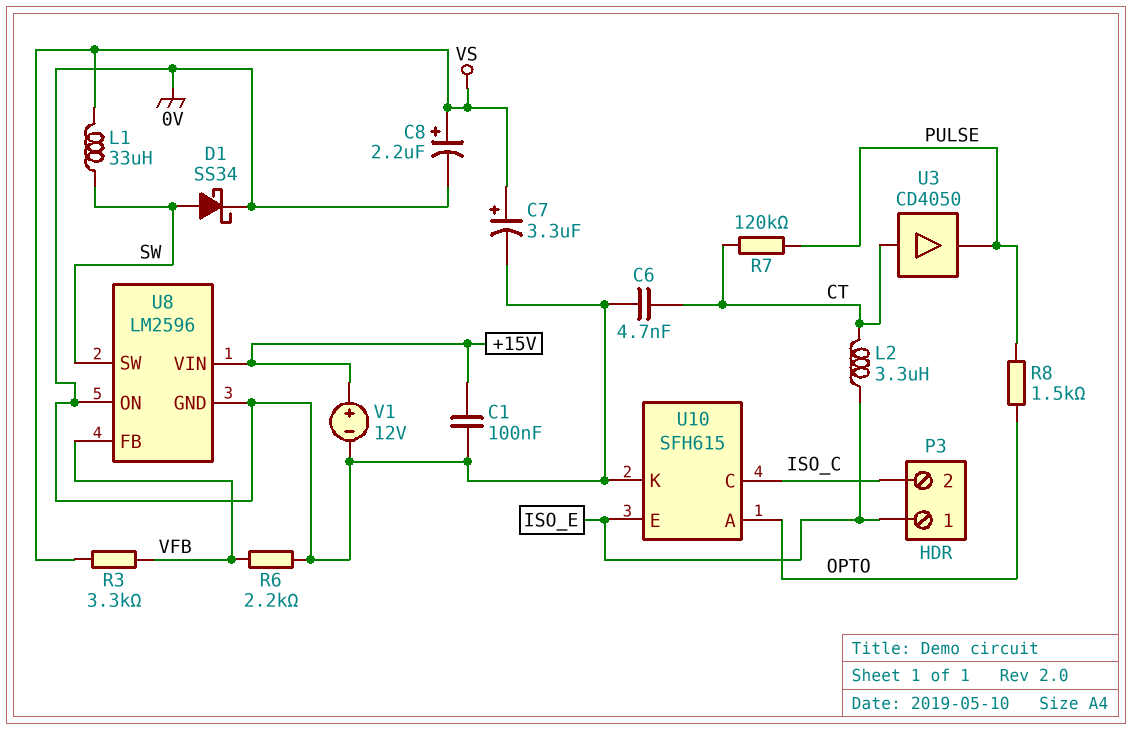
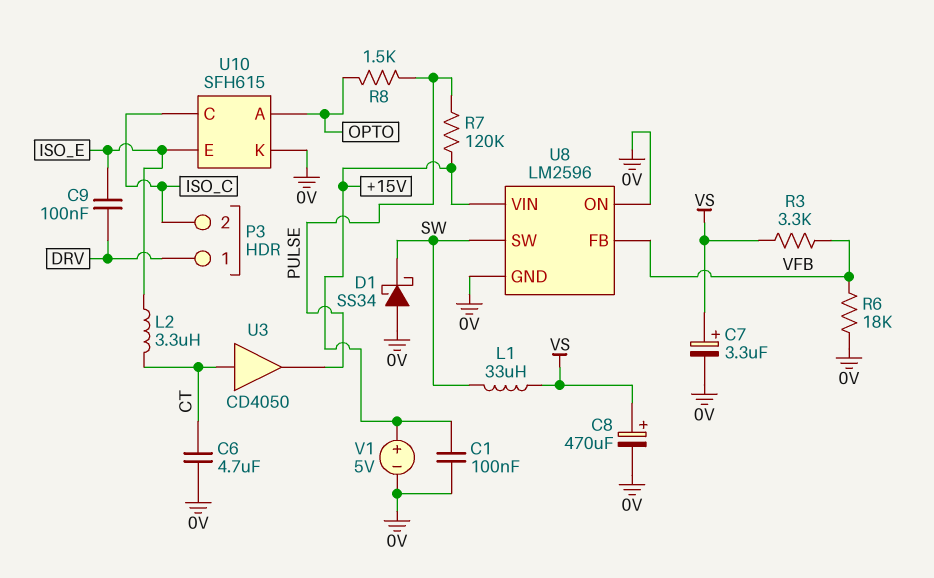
C6: 4.7nF (0V, CT) -> 4.7uF (0V, CT)
C8: 2.2uF (plus VS, minus 0V) -> 470uF (plus VS, minus 0V)
C9: none -> 100nF (DRV, ISO_E)
D1: schottky SS34 (A SW, K 0V) -> schottky SS34 (A 0V, K SW)
P3 pin 1: ISO_E -> DRV
R6: 2.2k (0V, VFB) -> 18k (0V, VFB)
R7: 120k (CT, PULSE) -> 120k (+15V, PULSE)
V1: 12V (plus +15V, minus 0V) -> 5V (plus +15V, minus 0V)

